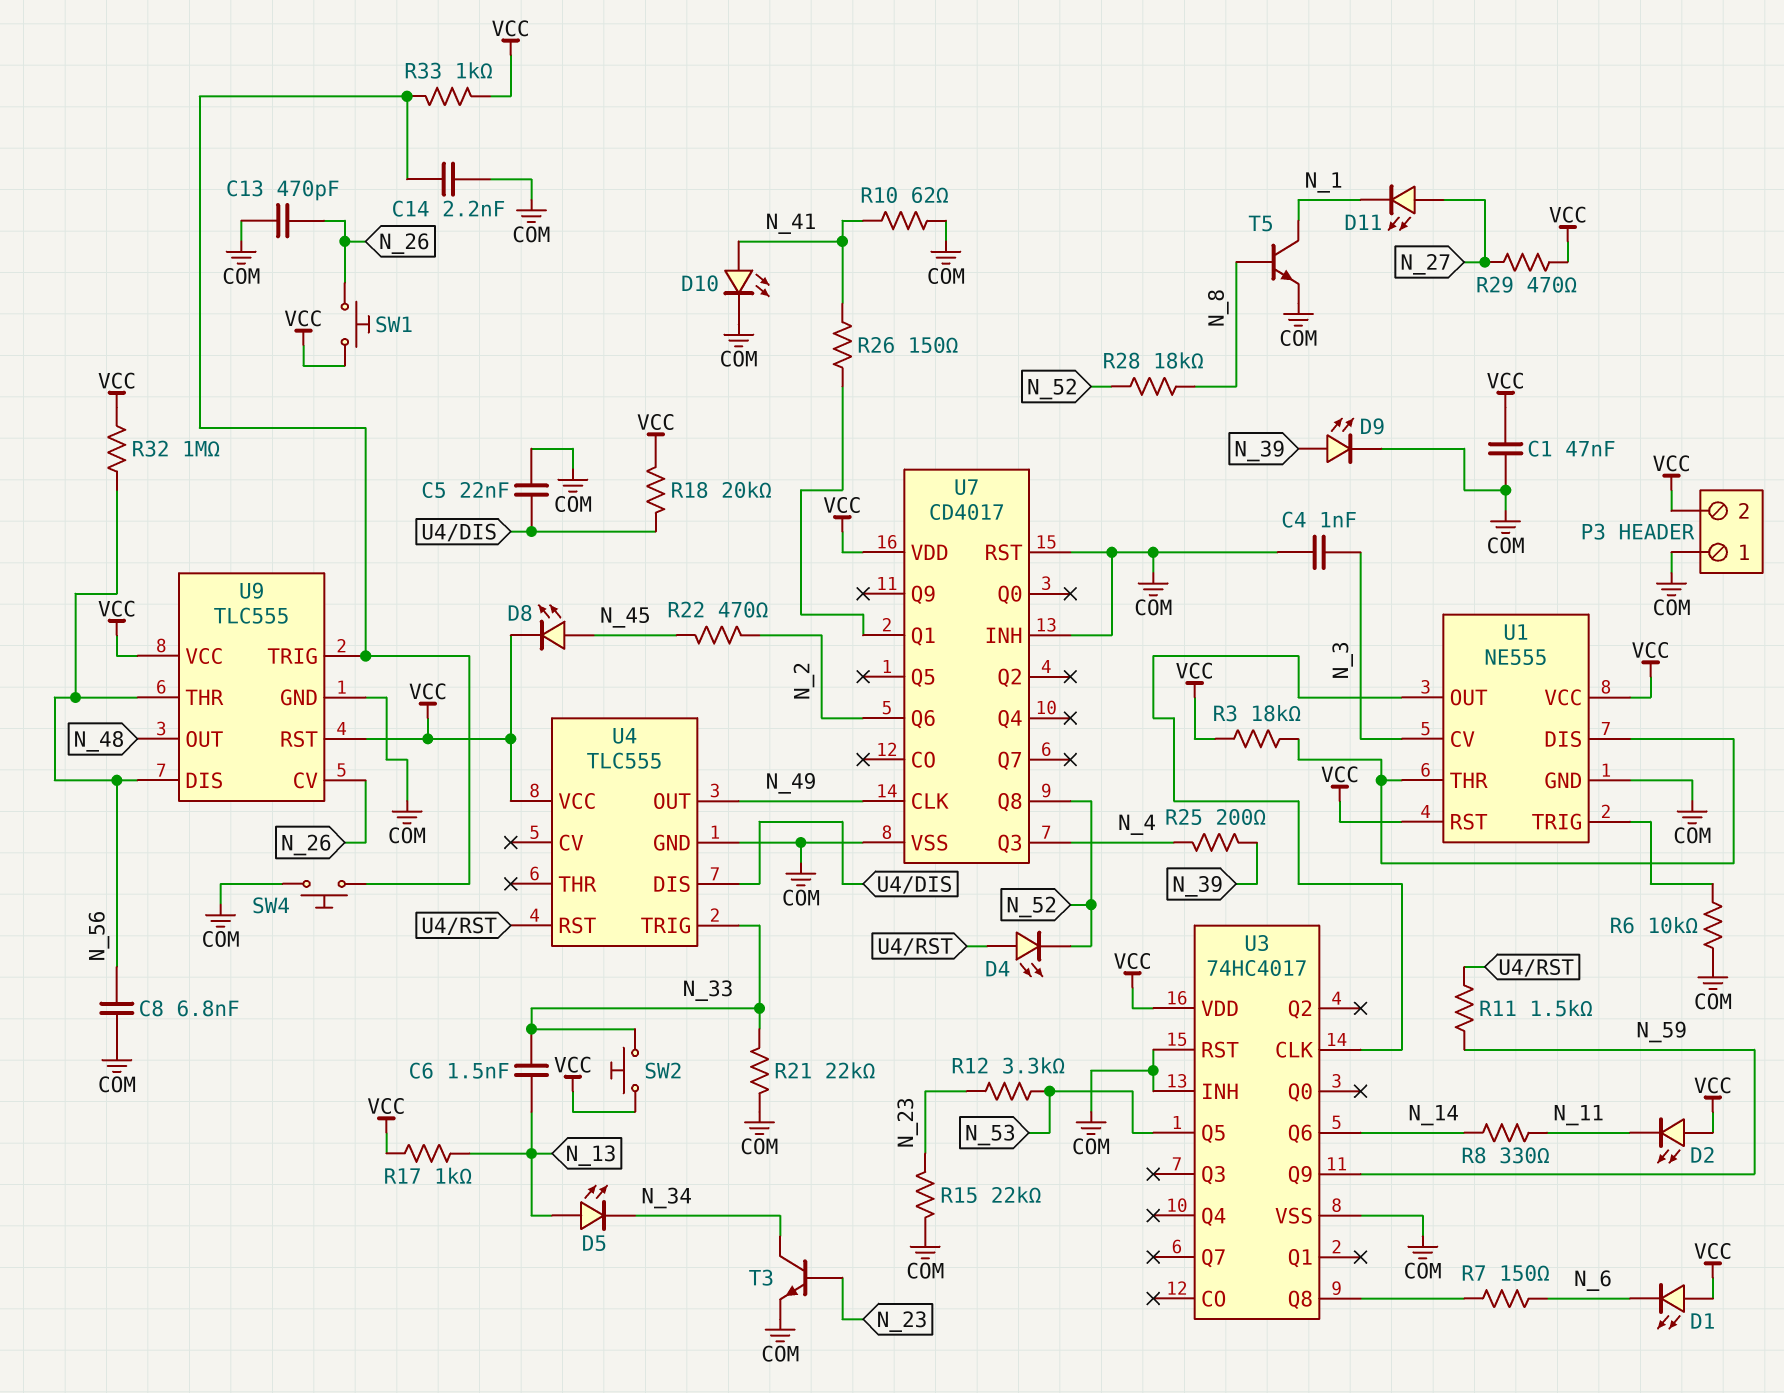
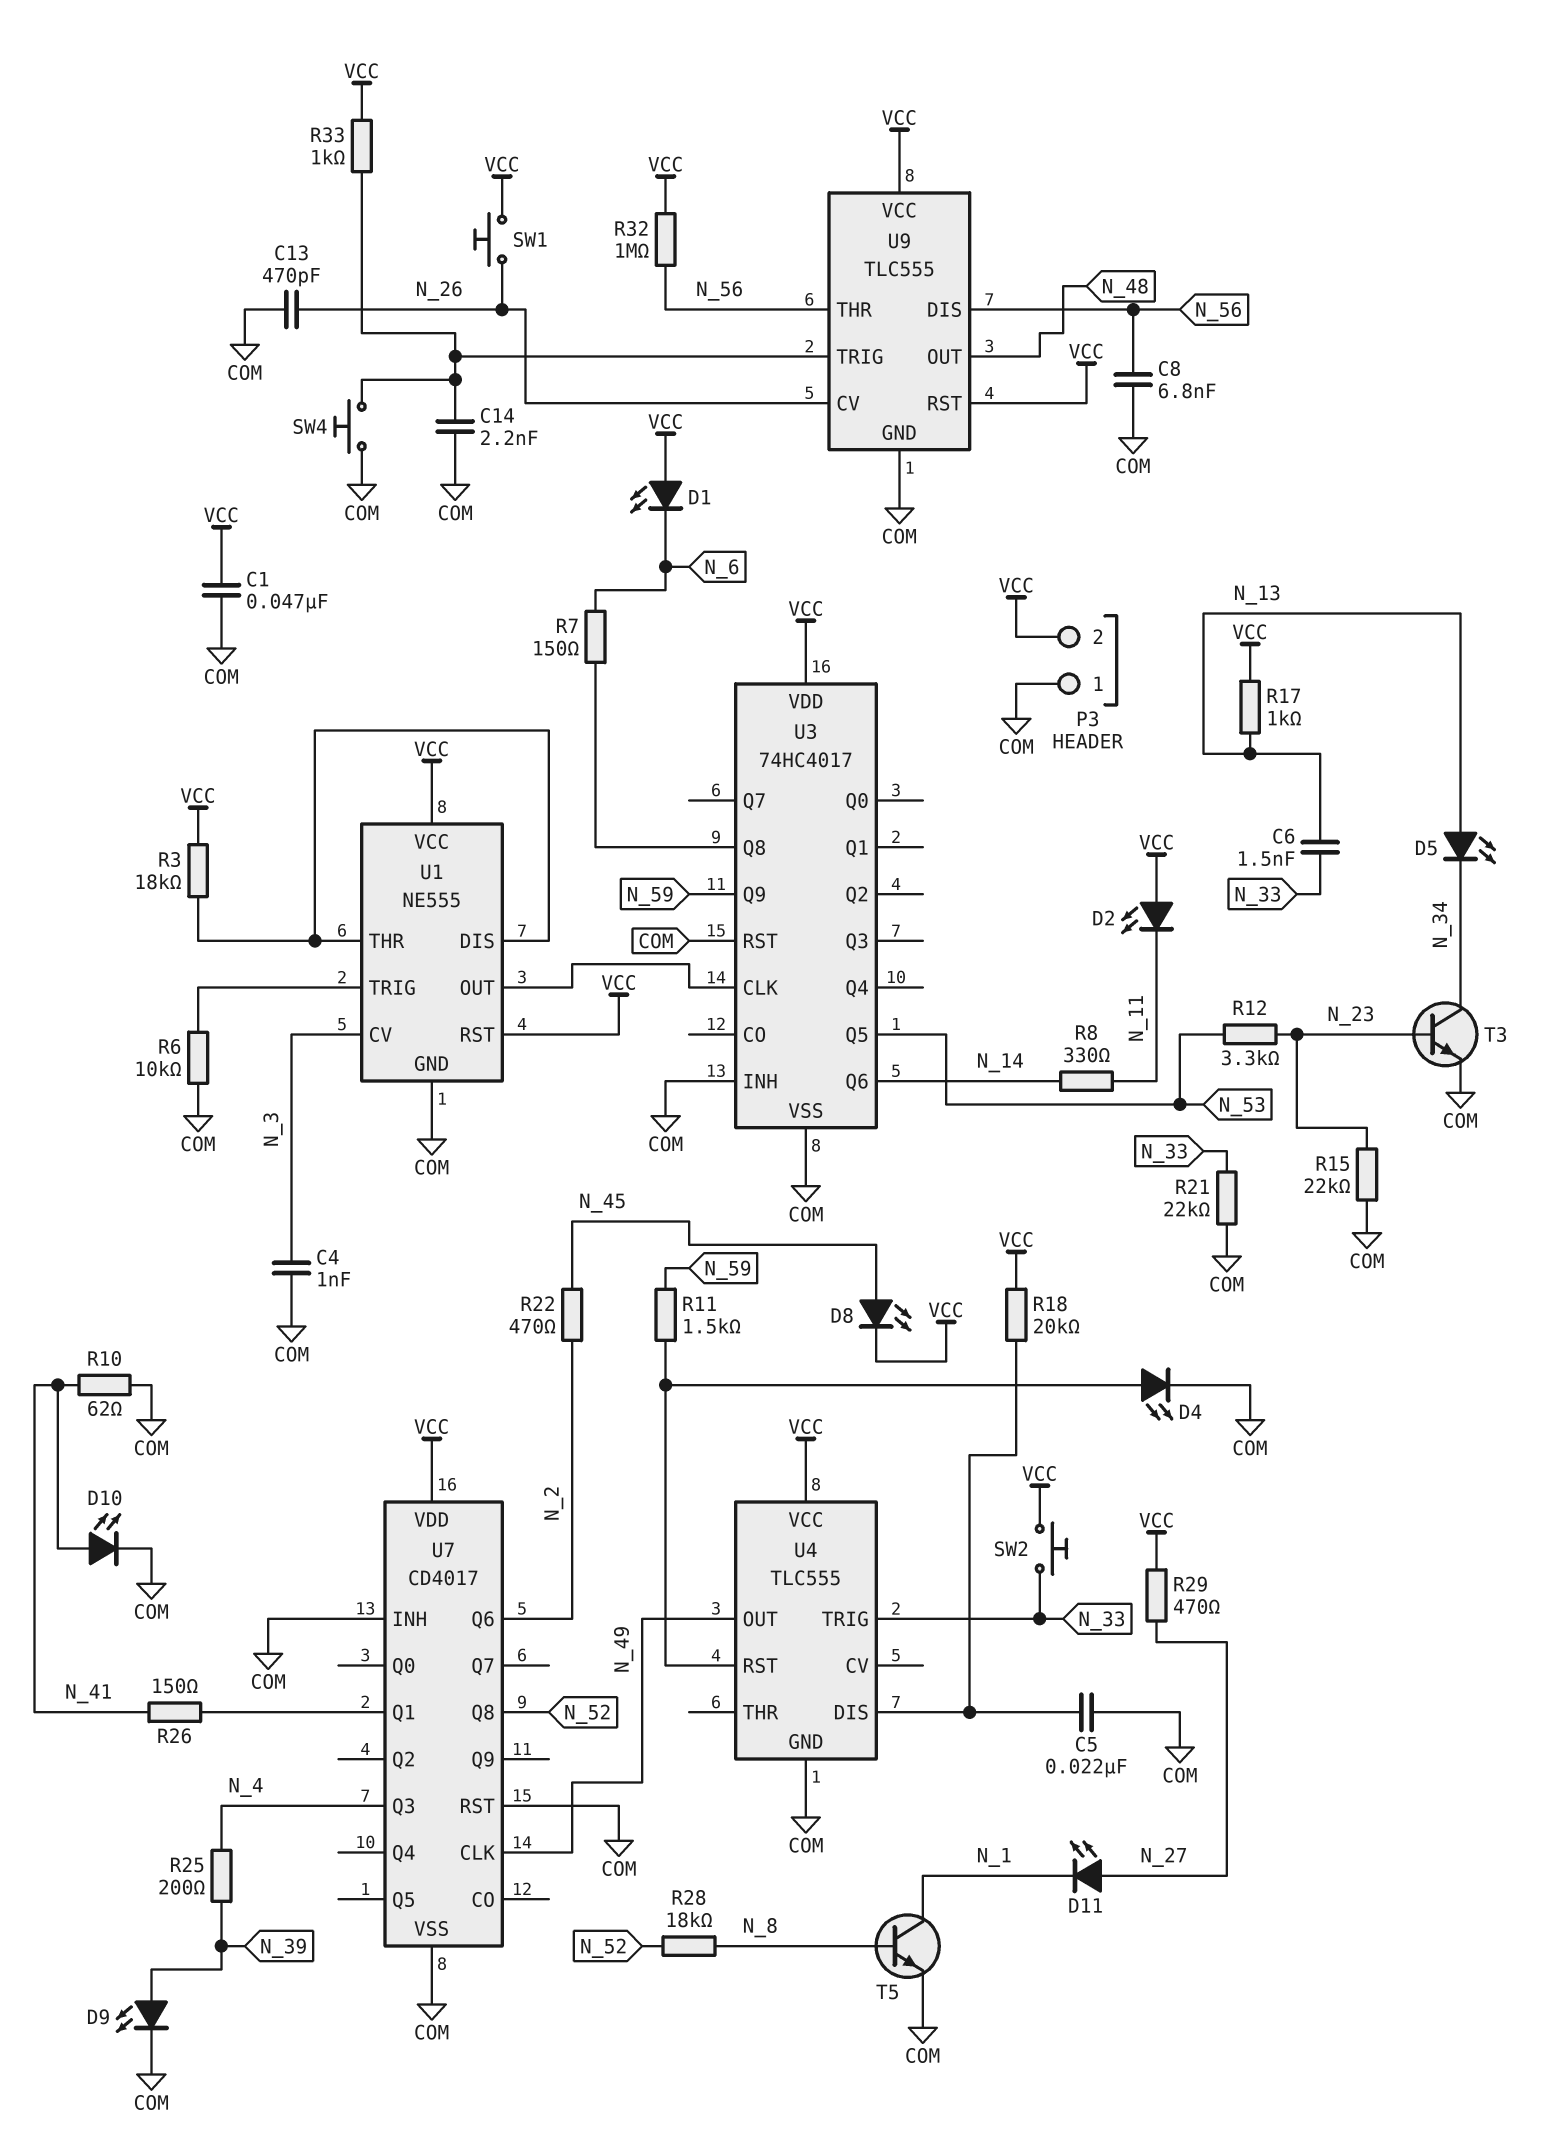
D4: LED (A U4/RST, K N_52) -> LED (A U4/RST, K COM)

